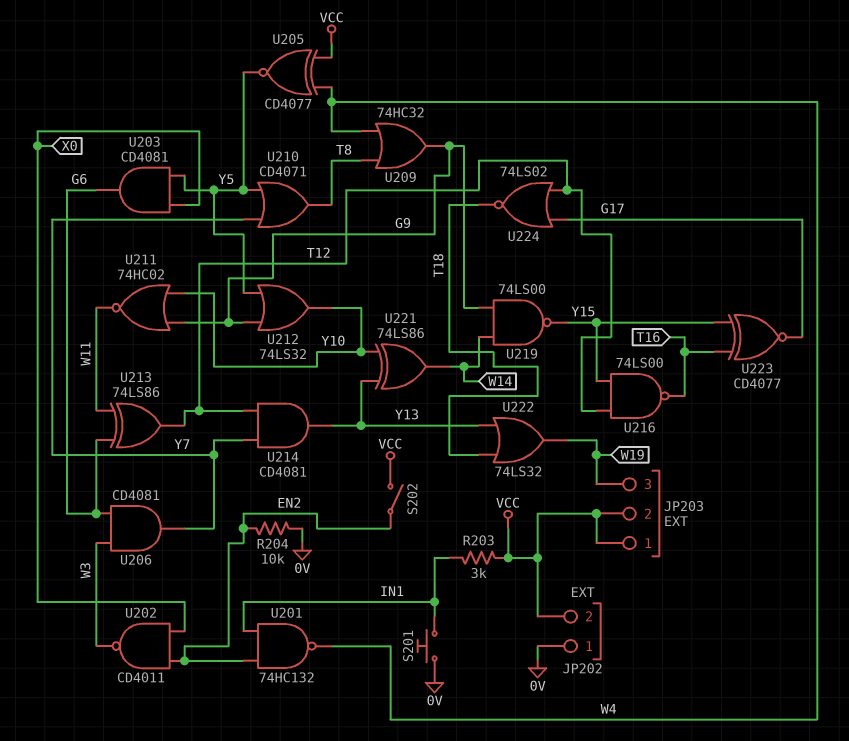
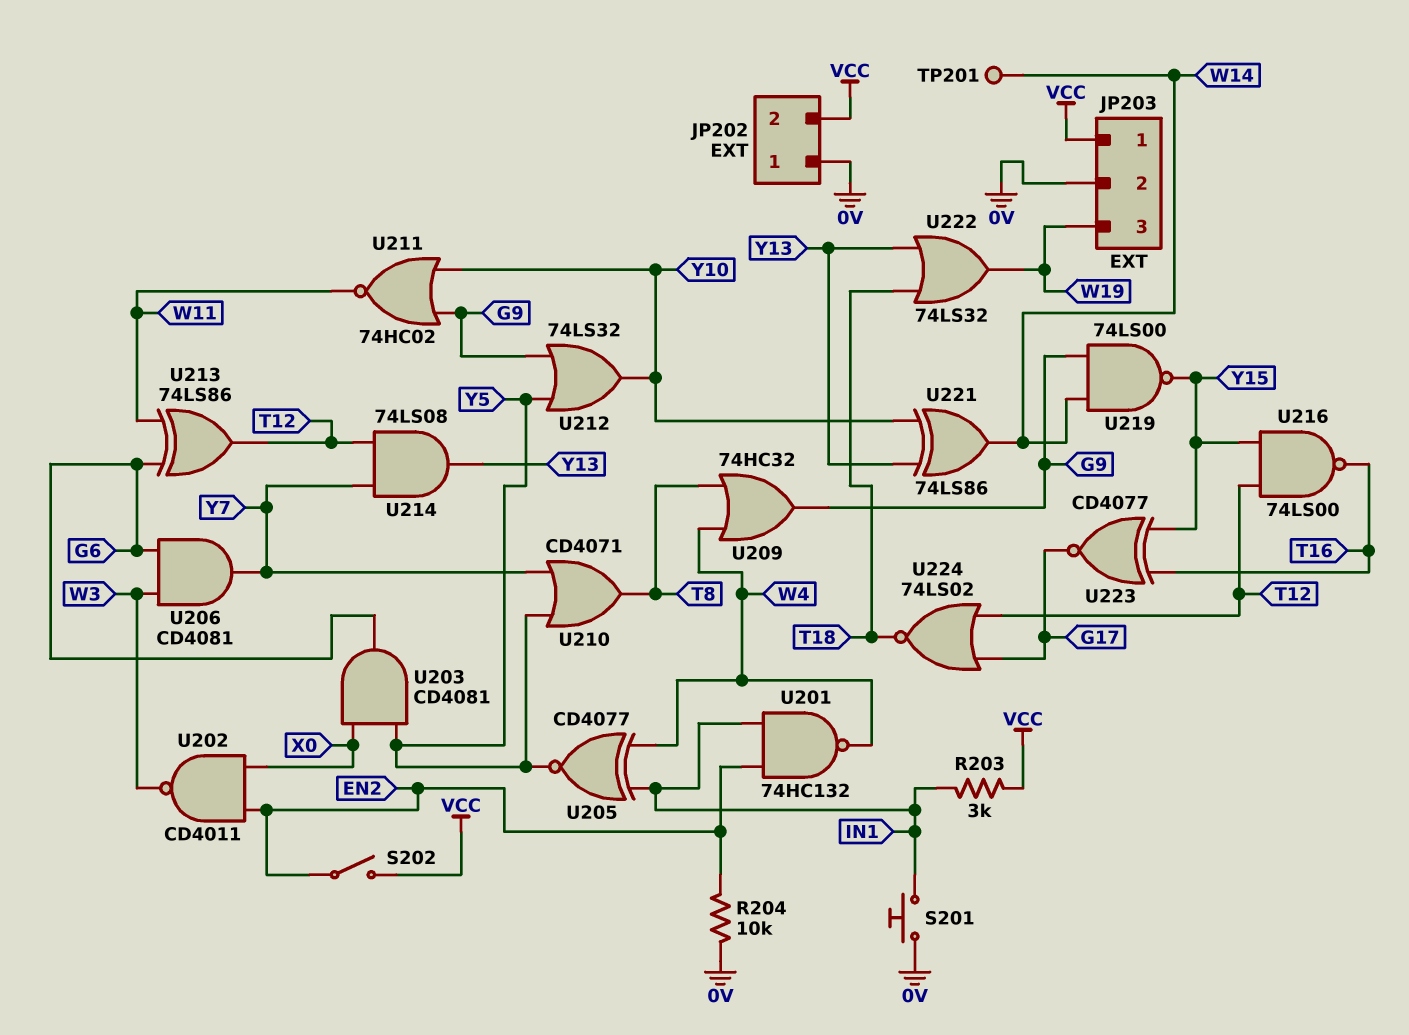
JP203 pin 2: VCC -> 0V
TP201: none -> test point (W14)
U205: XNOR CD4077 (in VCC, in W4, out Y5) -> XNOR CD4077 (in IN1, in W4, out Y5)
U214: AND CD4081 (in T12, in Y7, out Y13) -> AND 74LS08 (in T12, in Y7, out Y13)

